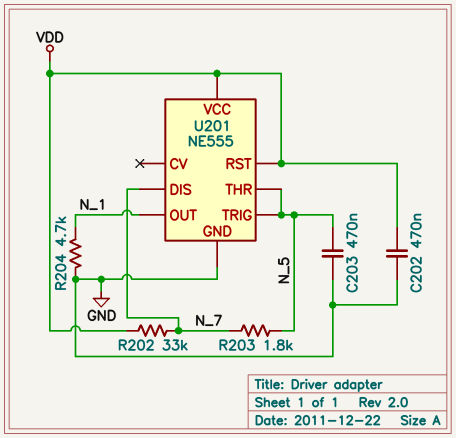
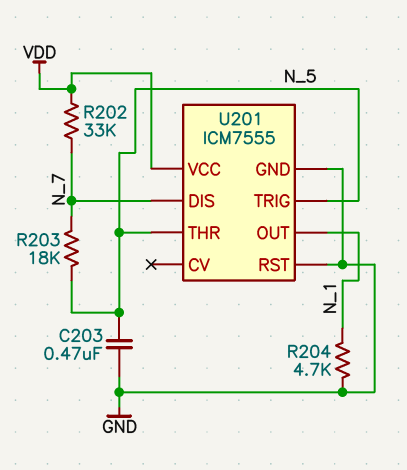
C202: 470nF (GND, VDD) -> none
R203: 1.8k (N_5, N_7) -> 18k (N_5, N_7)
U201: NE555 -> ICM7555
U201 pin RST: VDD -> GND

